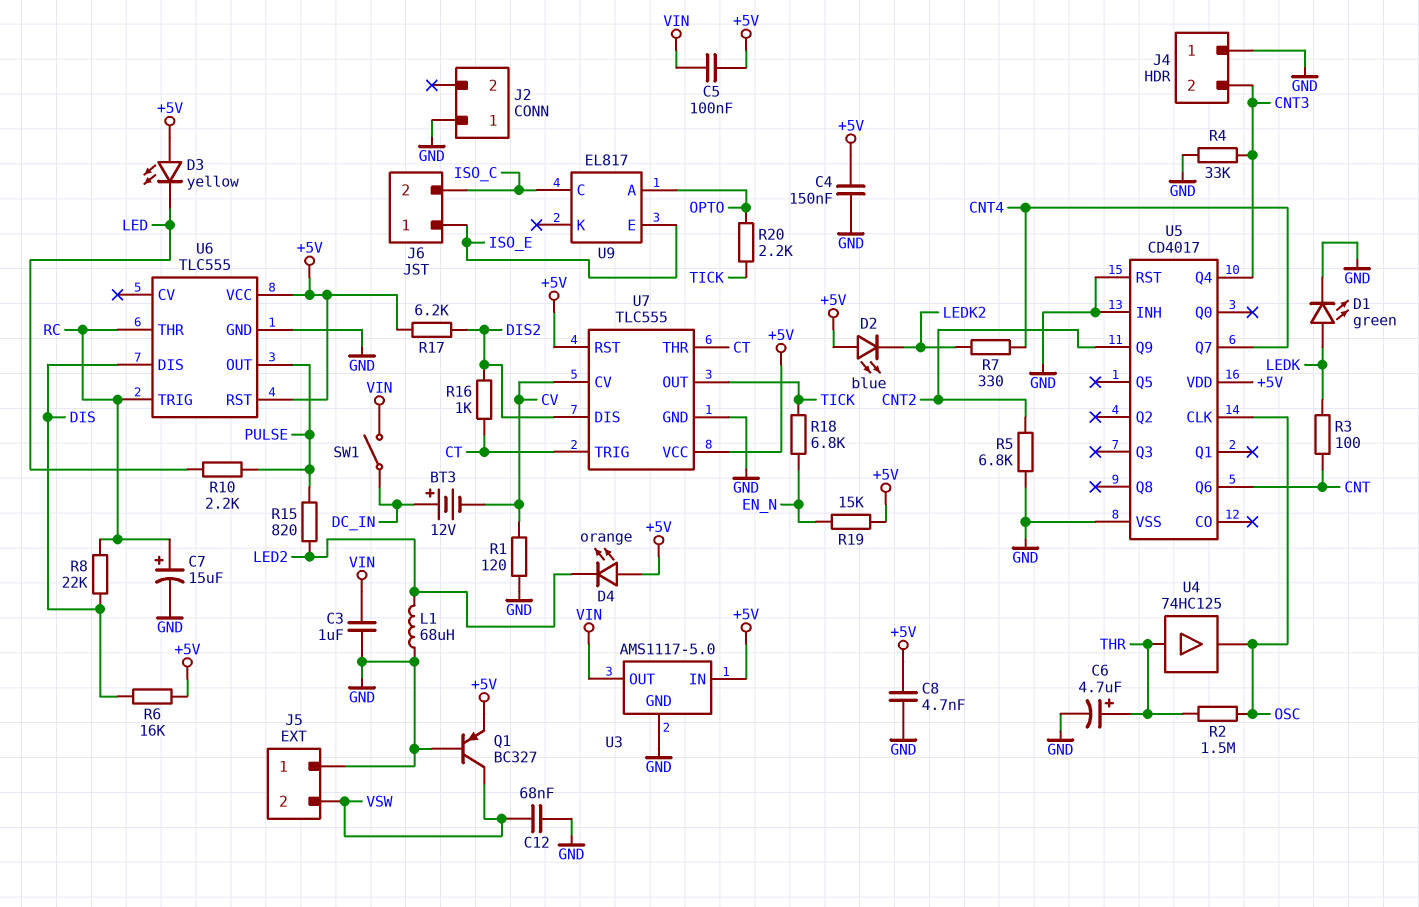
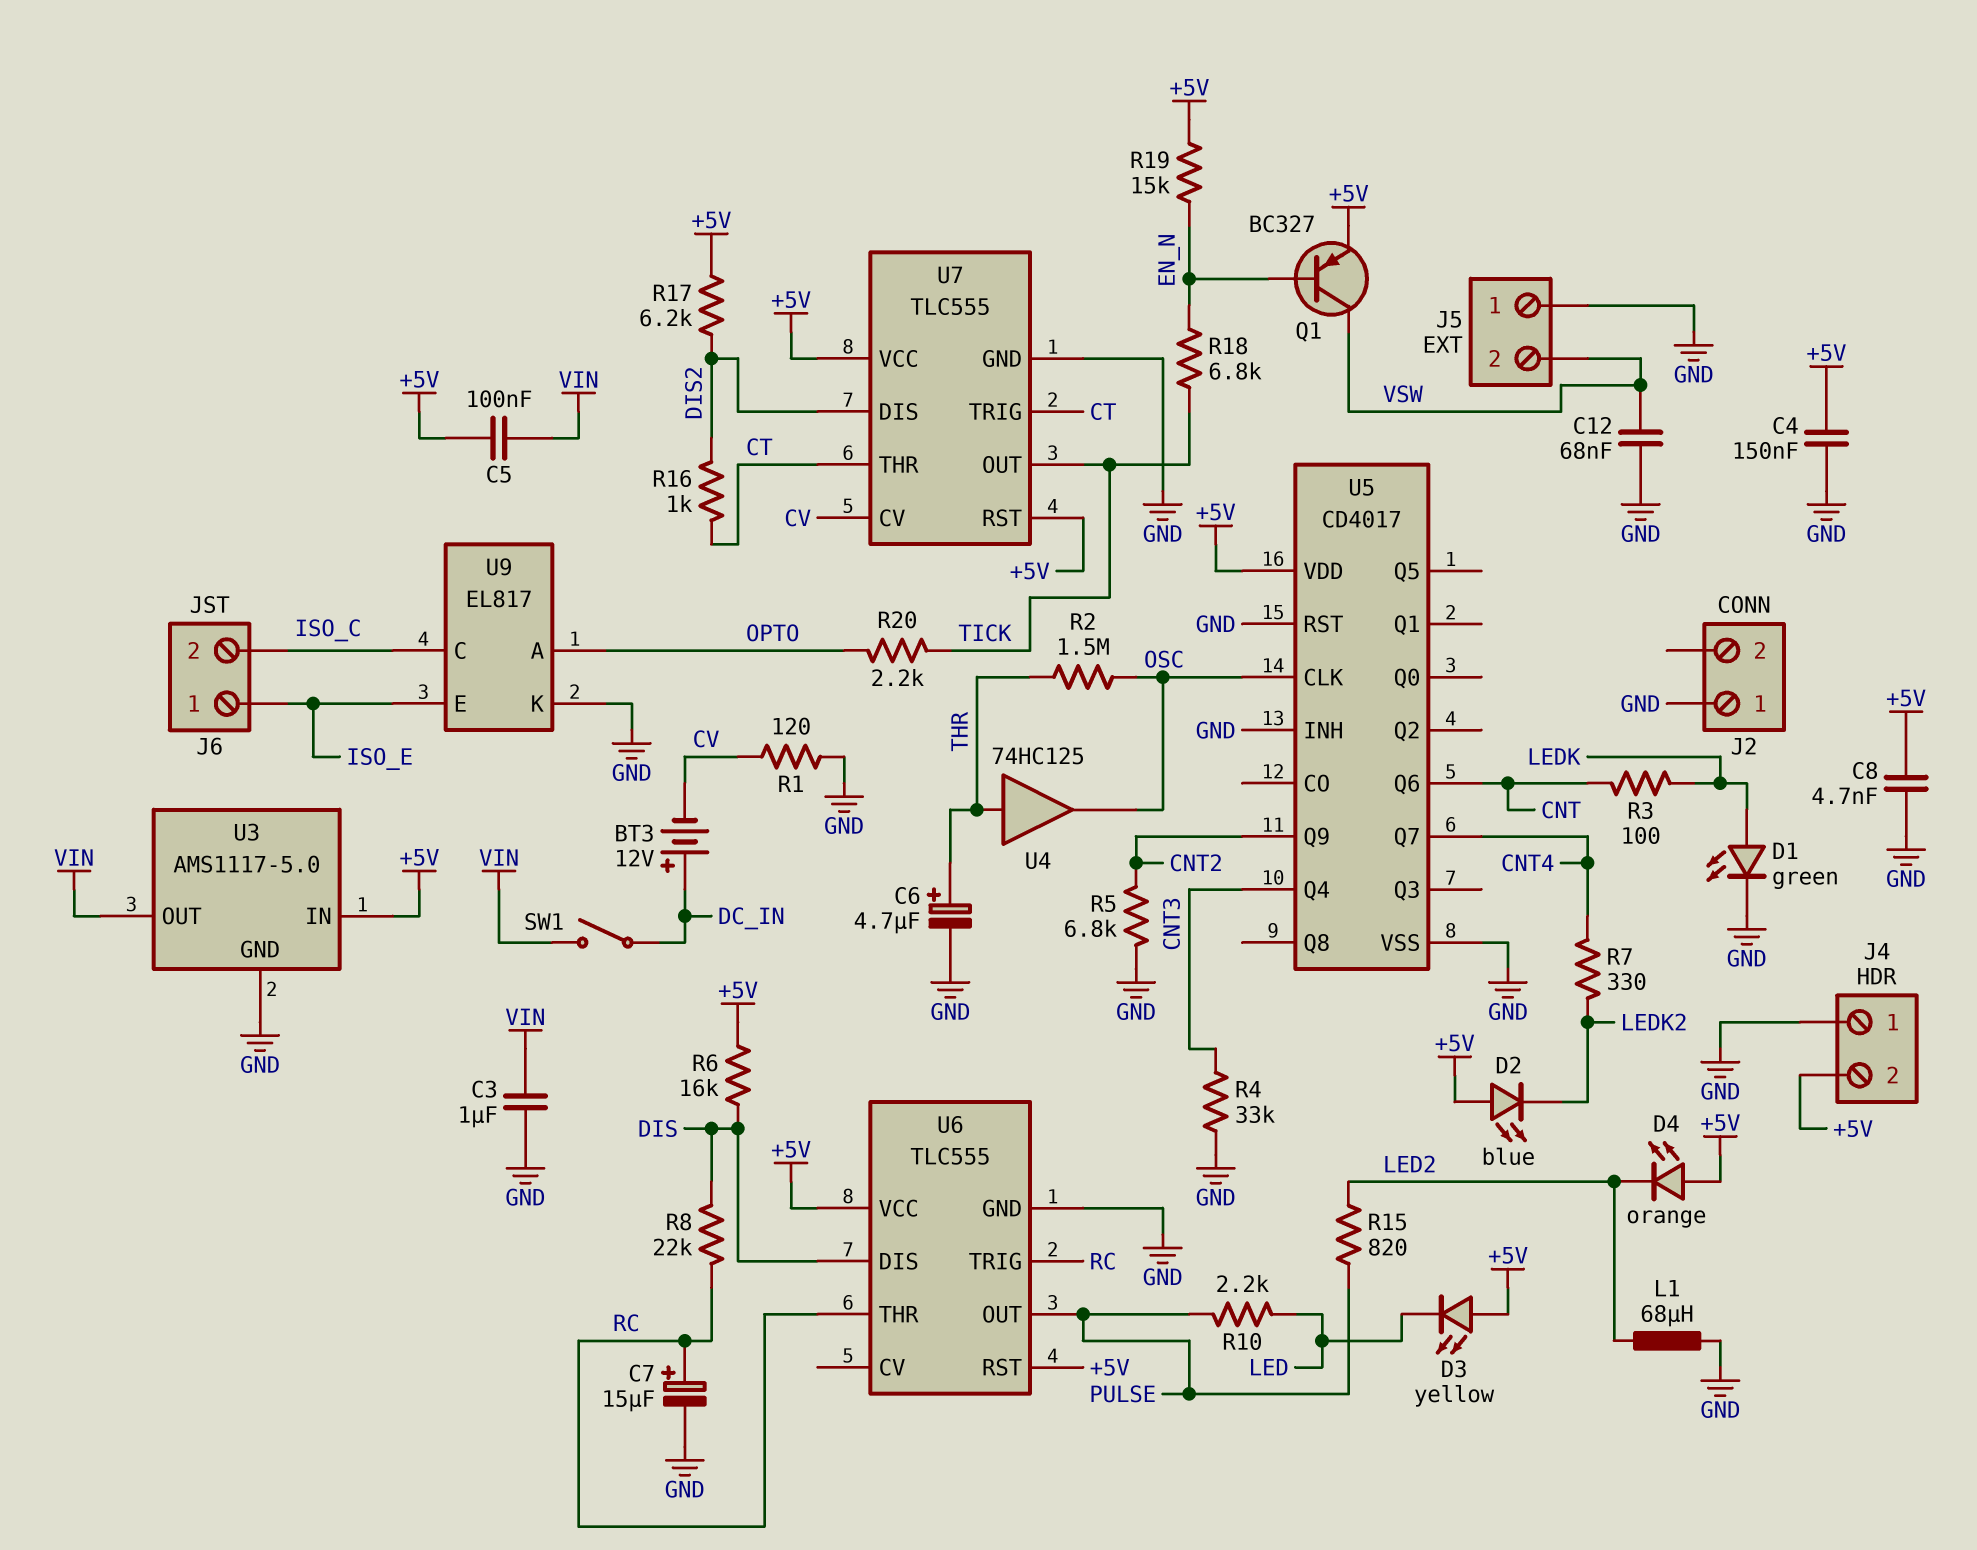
J4 pin 2: CNT3 -> +5V
Q1: PNP BC327 (B GND, C VSW, E +5V) -> PNP BC327 (B EN_N, C VSW, E +5V)
U9 pin K: none -> GND

